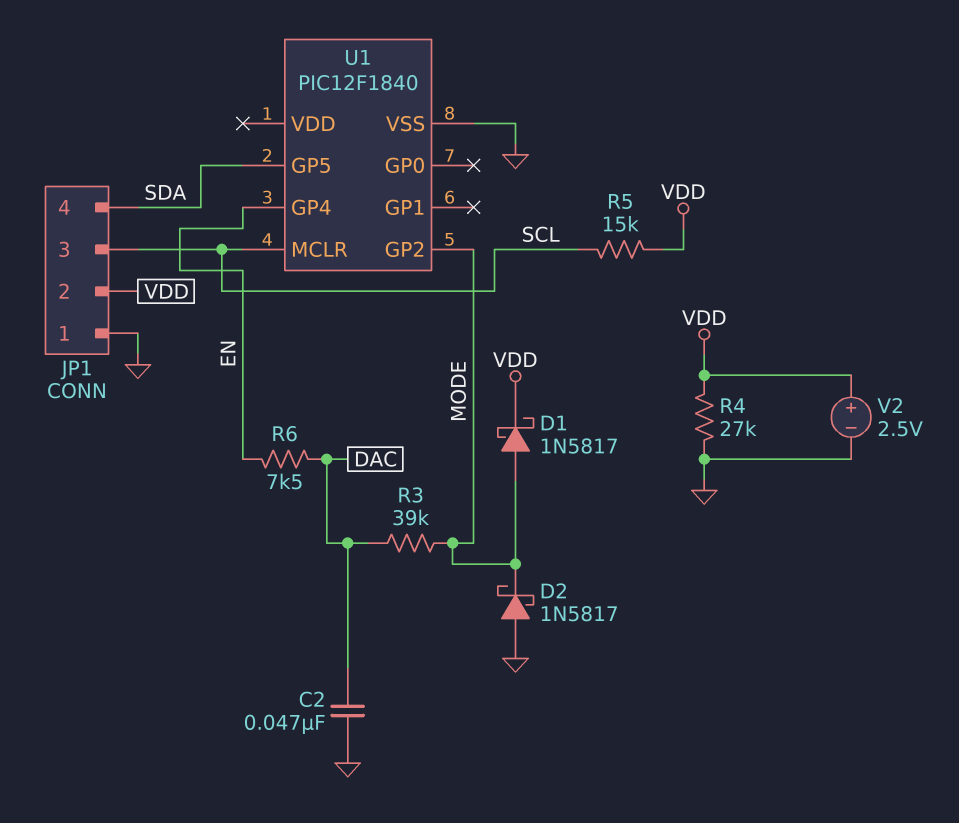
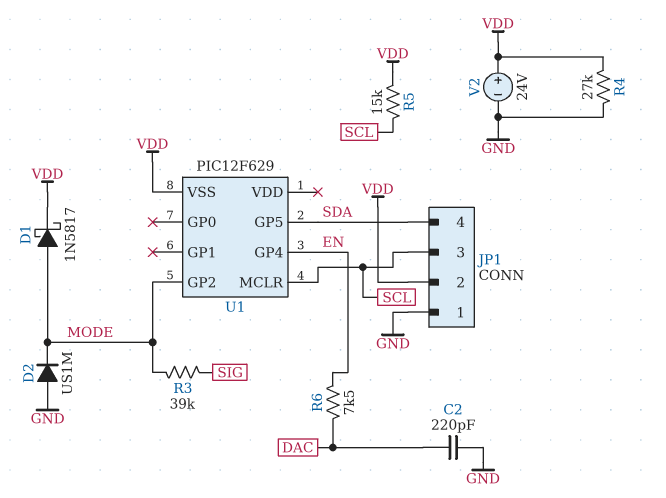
C2: 47nF (DAC, GND) -> 220pF (DAC, GND)
D2: schottky 1N5817 (A GND, K MODE) -> diode US1M (A GND, K MODE)
R3: 39k (DAC, MODE) -> 39k (MODE, SIG)
U1: PIC12F1840 -> PIC12F629
U1 pin VSS: GND -> VDD
V2: 2.5V (plus VDD, minus GND) -> 24V (plus VDD, minus GND)

